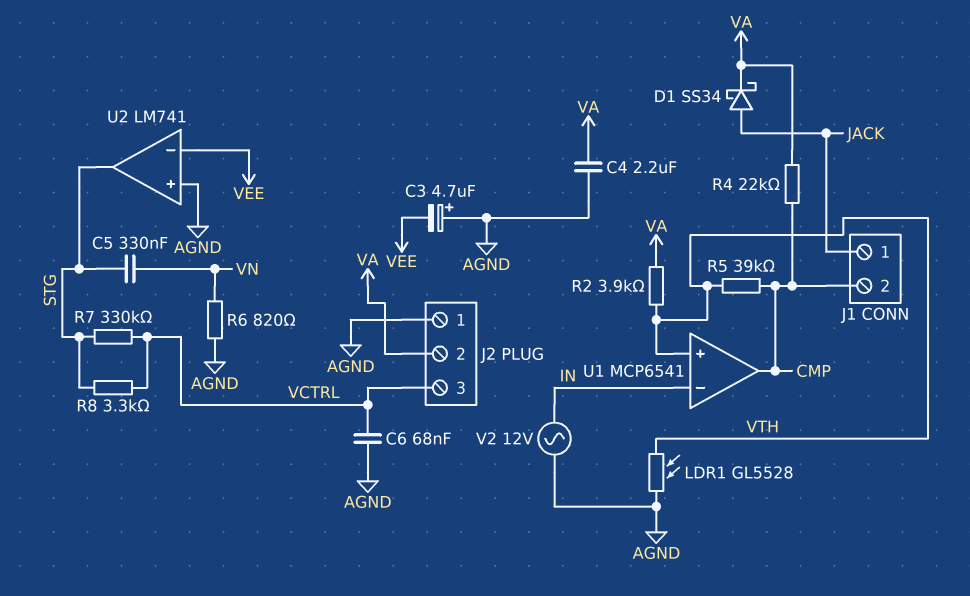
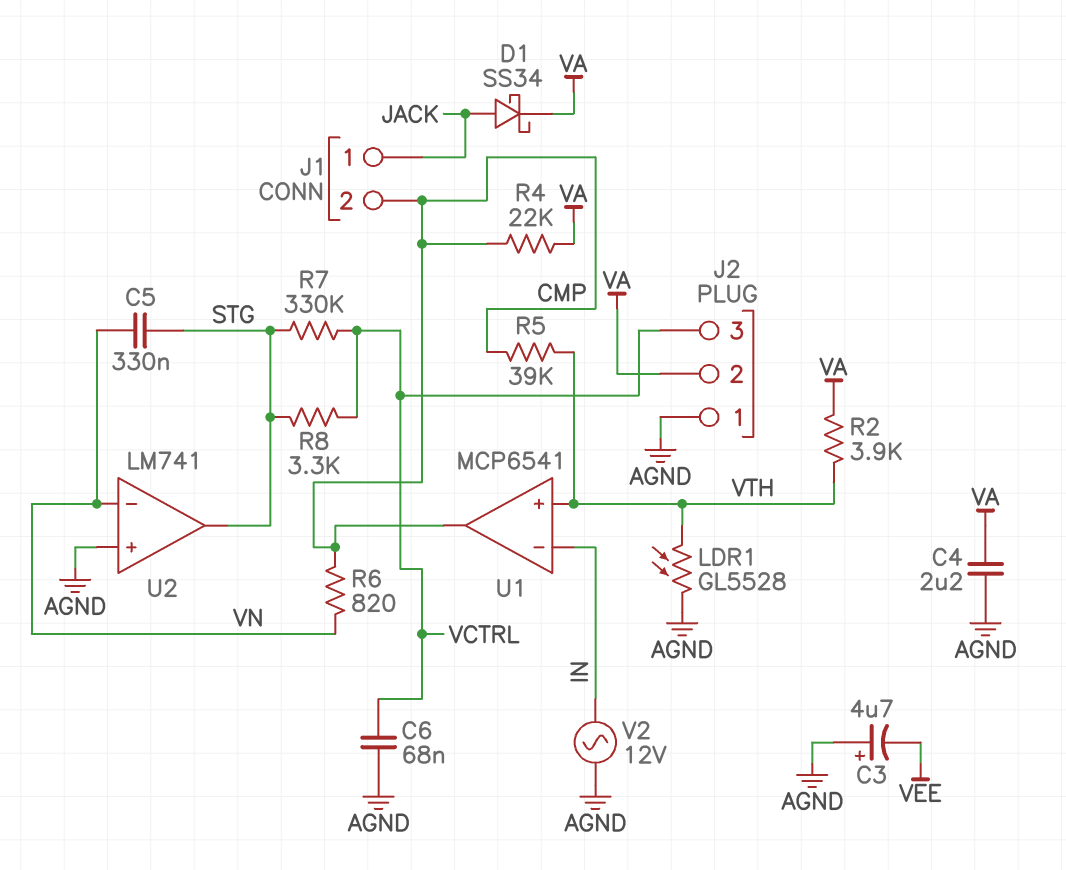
R6: 820 (AGND, VN) -> 820 (CMP, VN)
U2 pin in-: VEE -> VN

